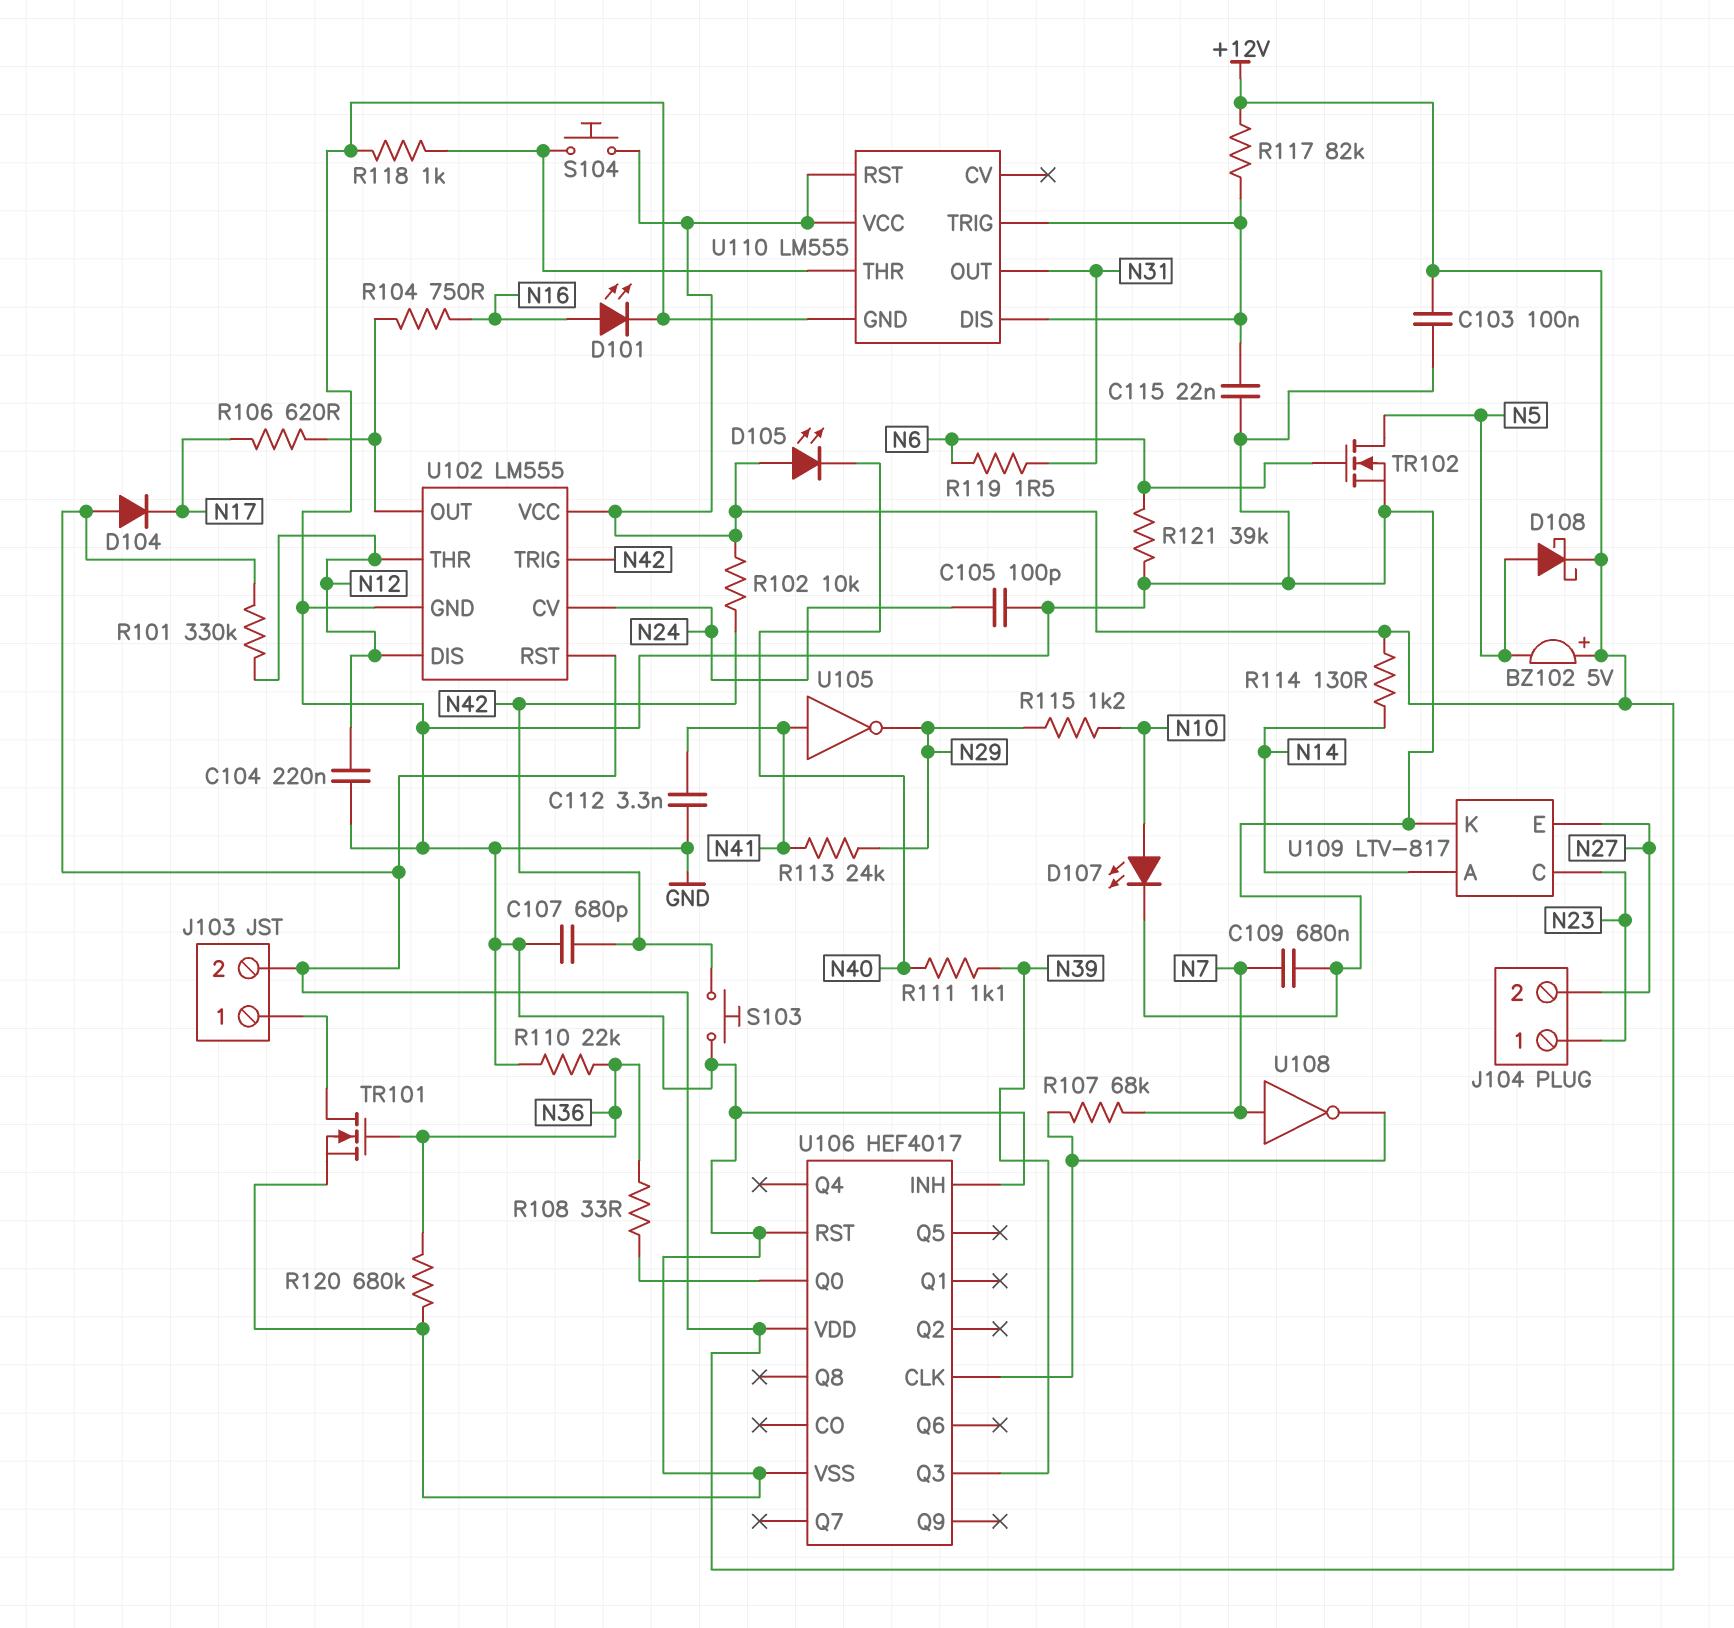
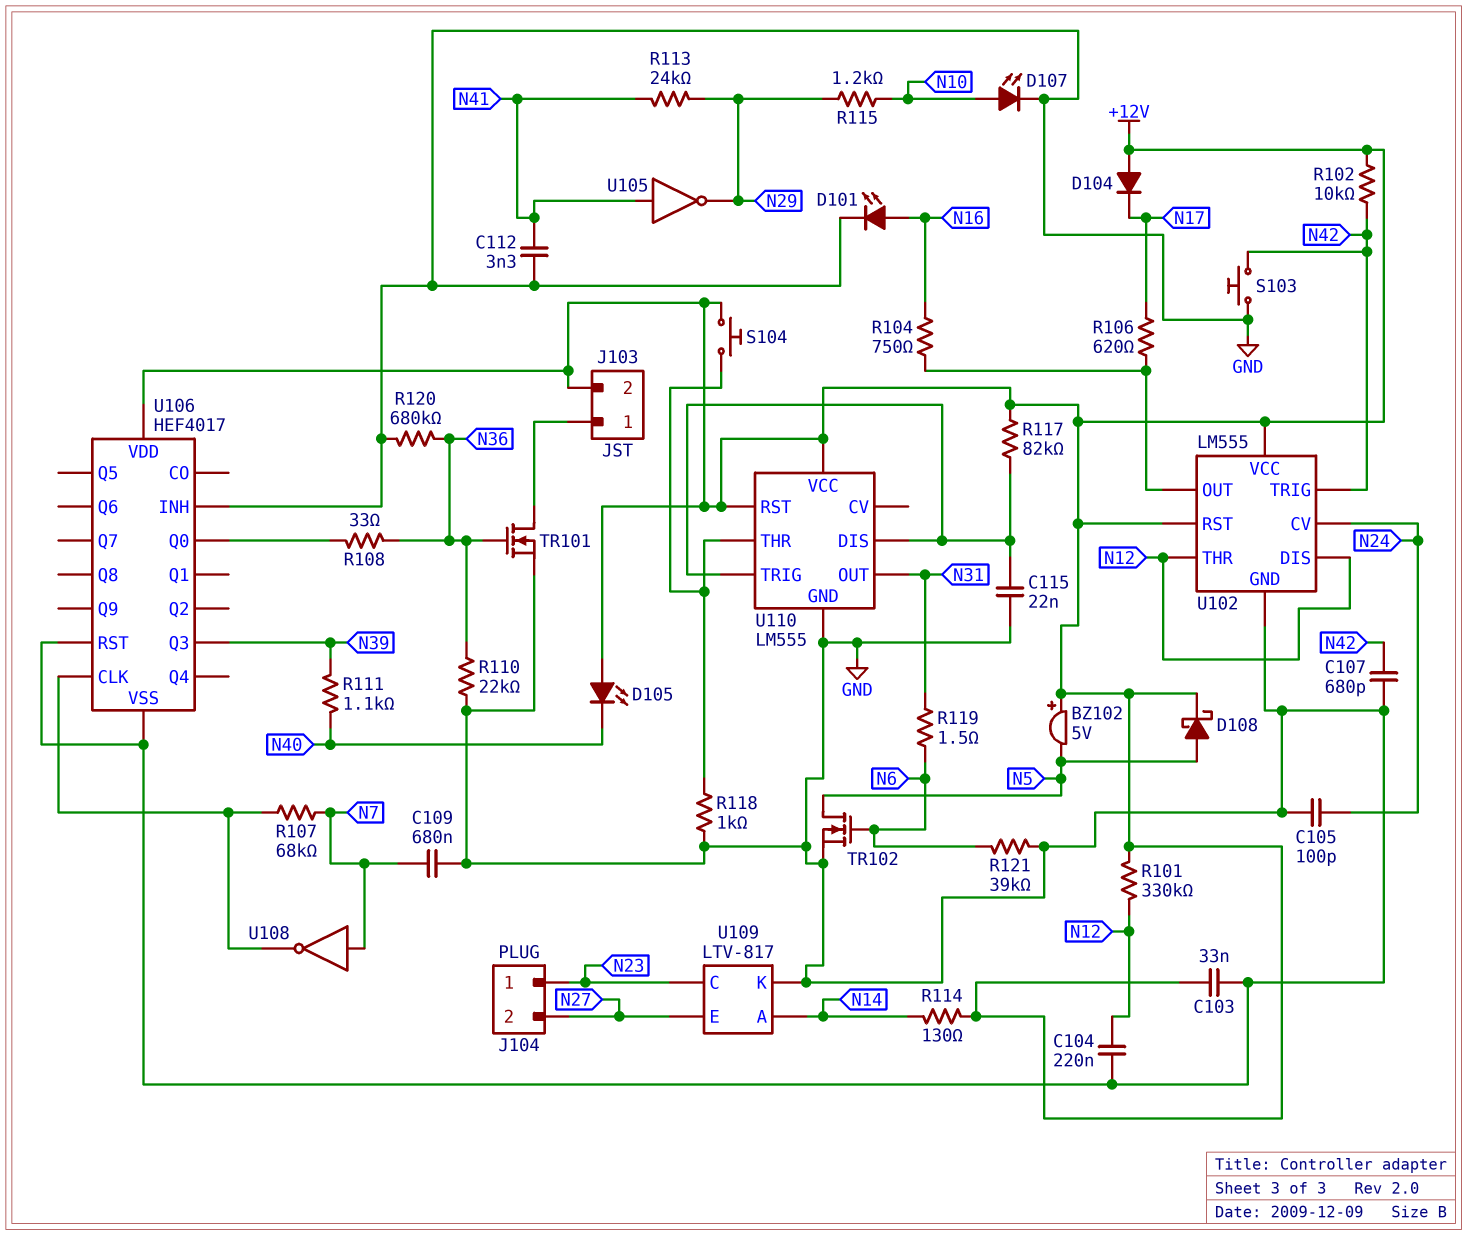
C103: 100nF (+12V, GND) -> 33nF (+12V, GND)

